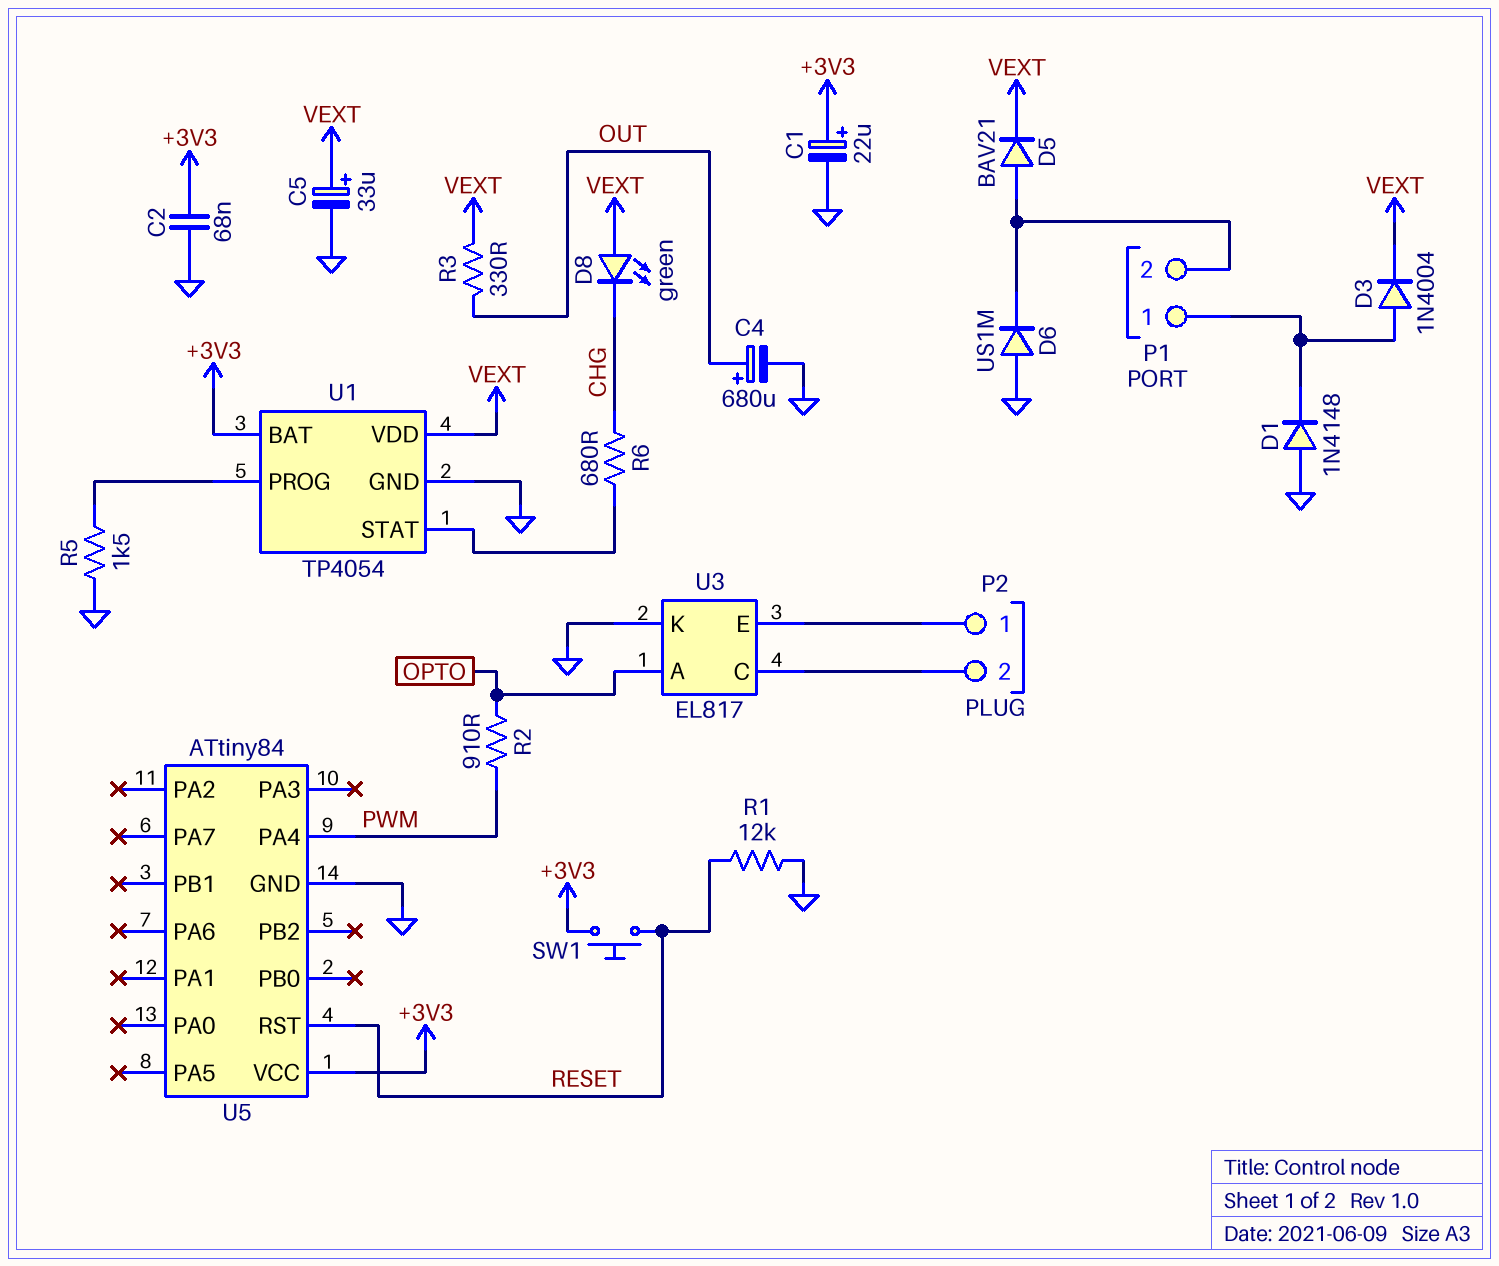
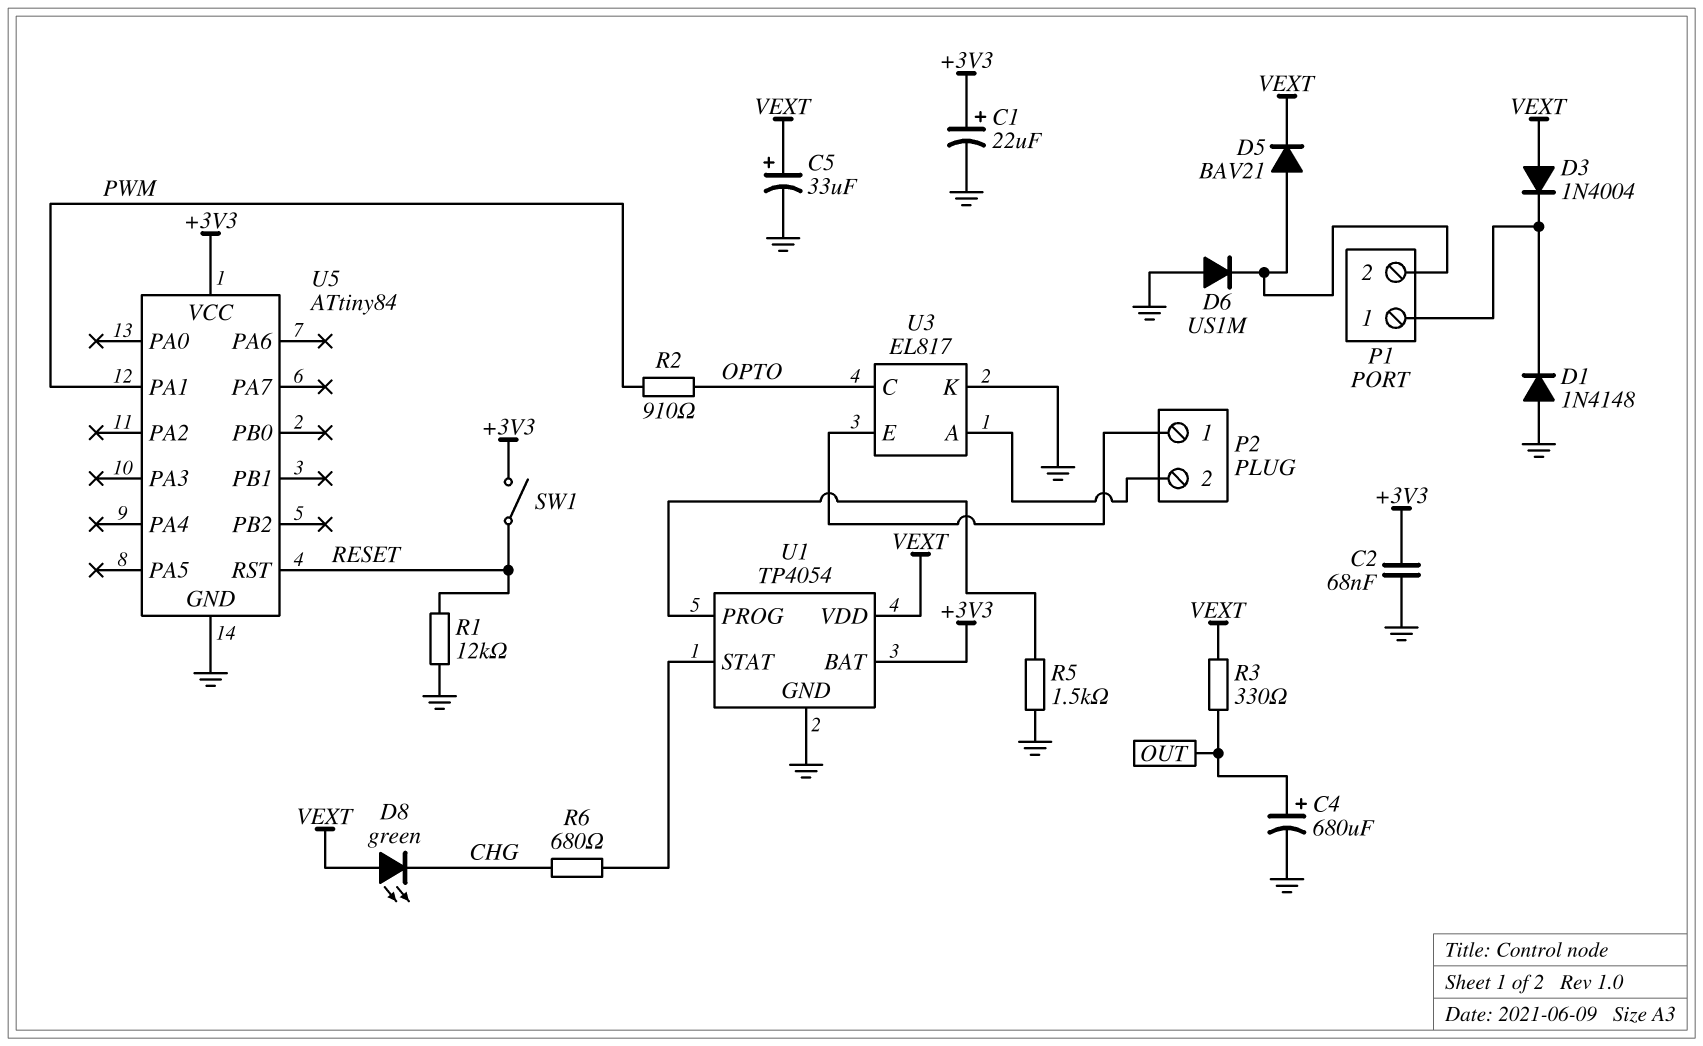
D3: diode 1N4004 (A P1/1, K VEXT) -> diode 1N4004 (A VEXT, K P1/1)
SW1: button (+3V3, RESET) -> switch (+3V3, RESET)
U3 pin A: OPTO -> P2/2
U3 pin C: P2/2 -> OPTO
U5 pin PA1: none -> PWM
U5 pin PA4: PWM -> none

